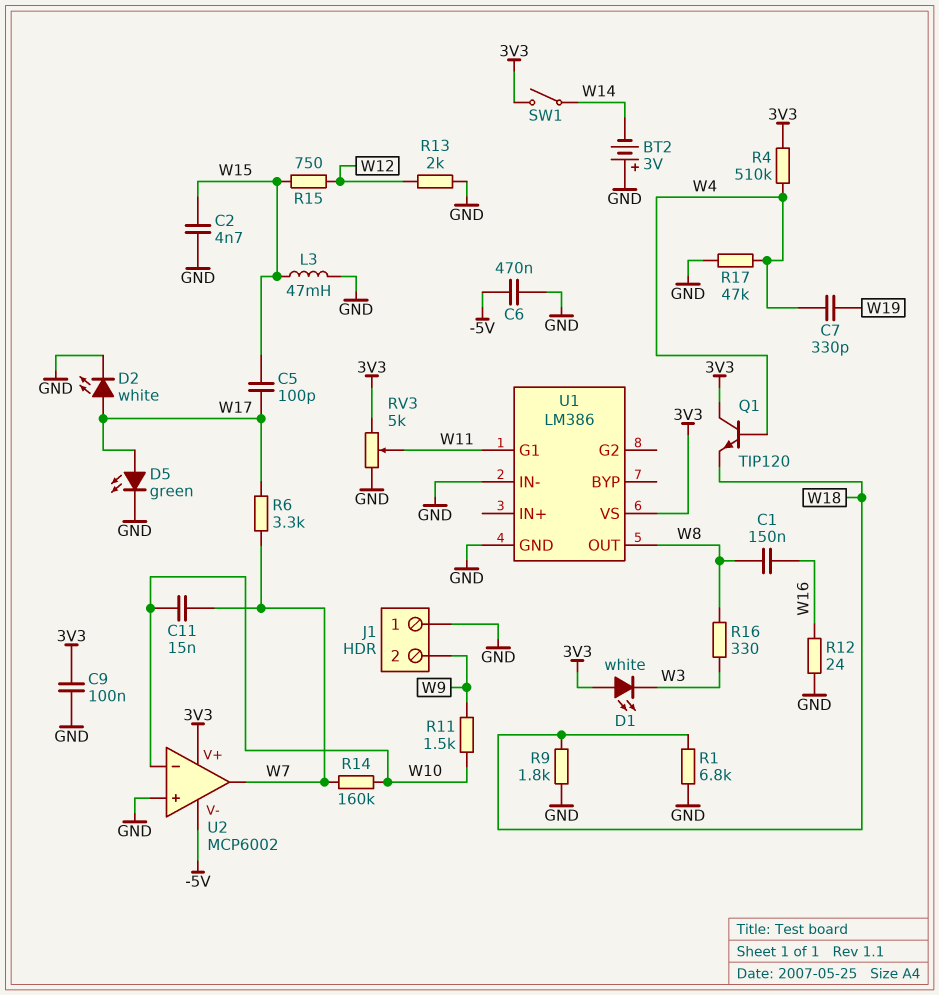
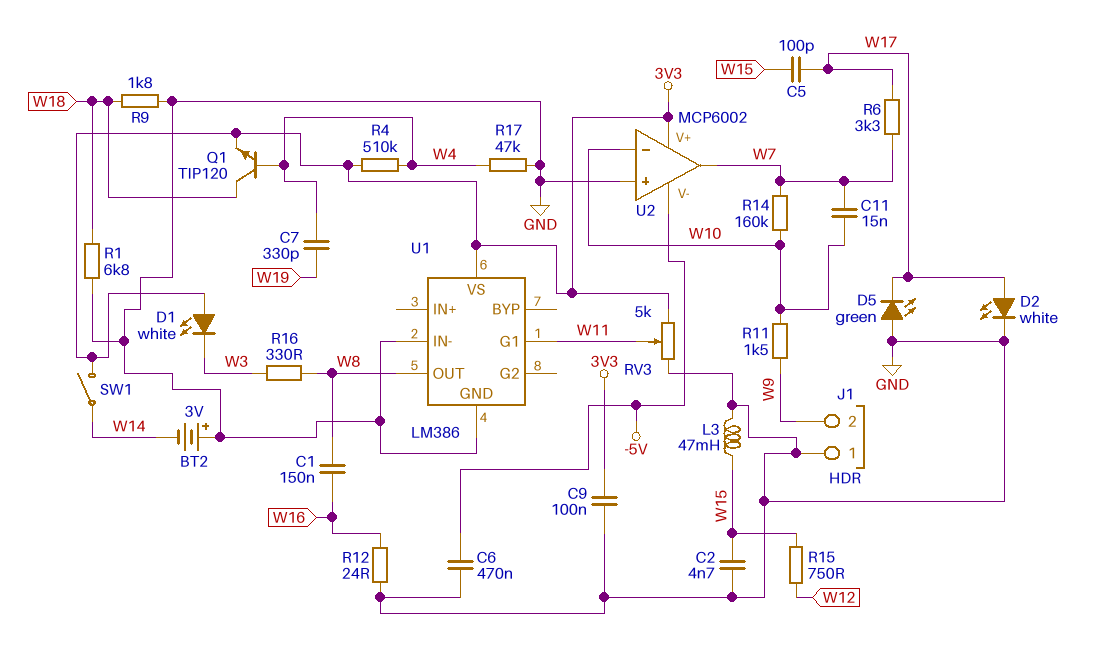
D5: LED green (A W17, K GND) -> LED green (A GND, K W17)
Q1: NPN TIP120 (B W4, C 3V3, E W18) -> NPN TIP120 (B W4, C W18, E 3V3)
R13: 2k (GND, W12) -> none

